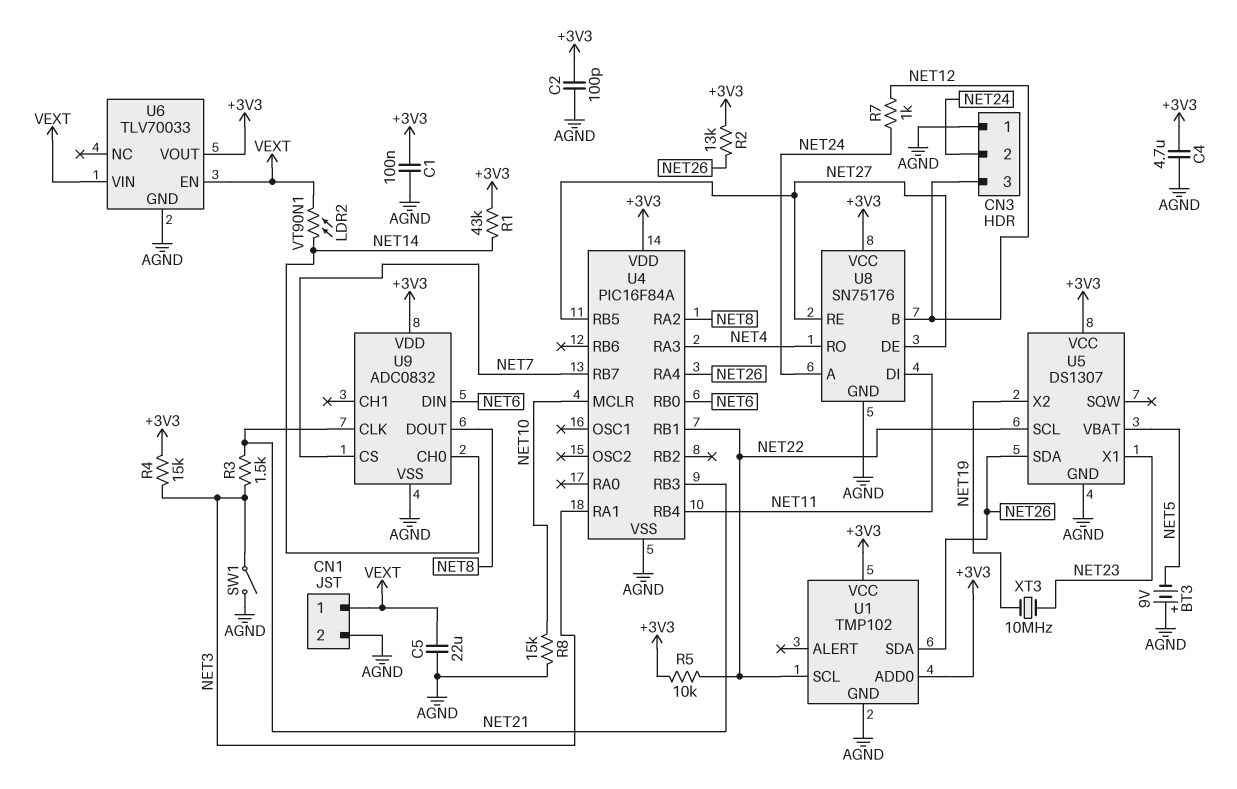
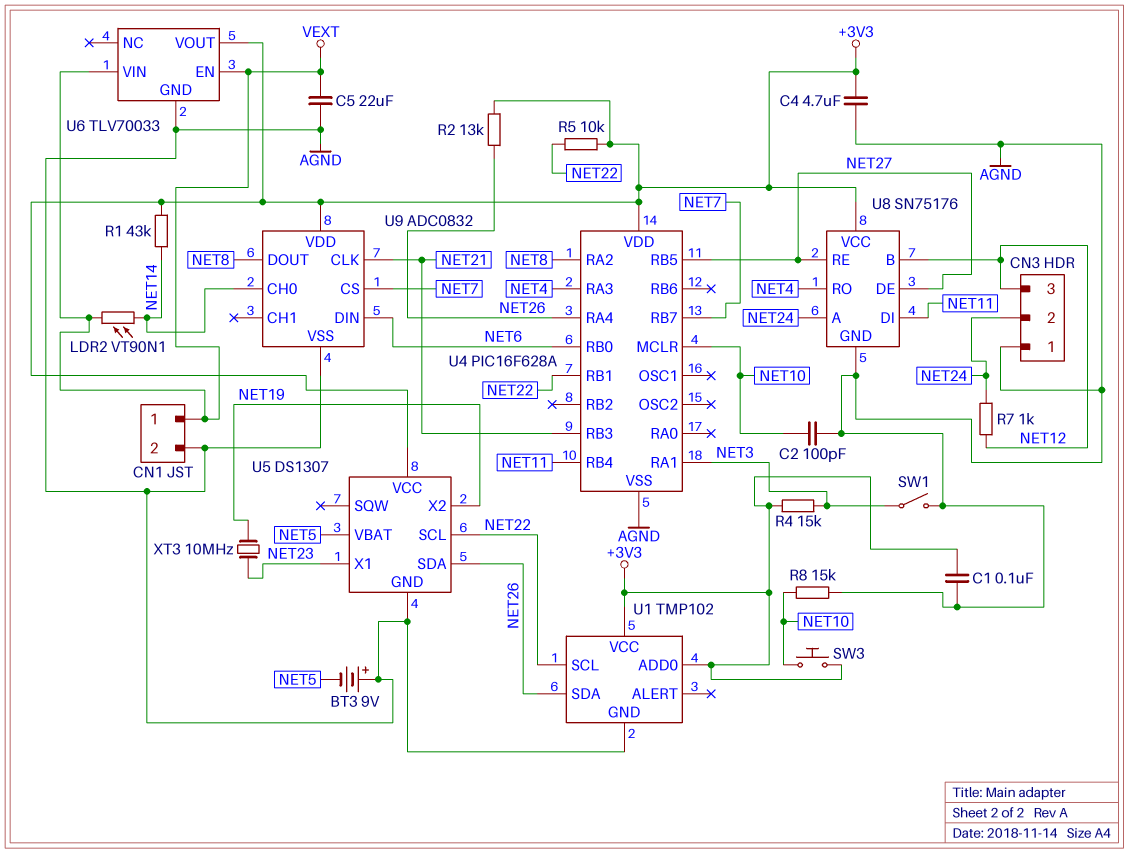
C2: 100pF (+3V3, AGND) -> 100pF (AGND, NET10)
R3: 1.5k (NET3, NET21) -> none
SW3: none -> button (+3V3, NET10)
U4: PIC16F84A -> PIC16F628A

